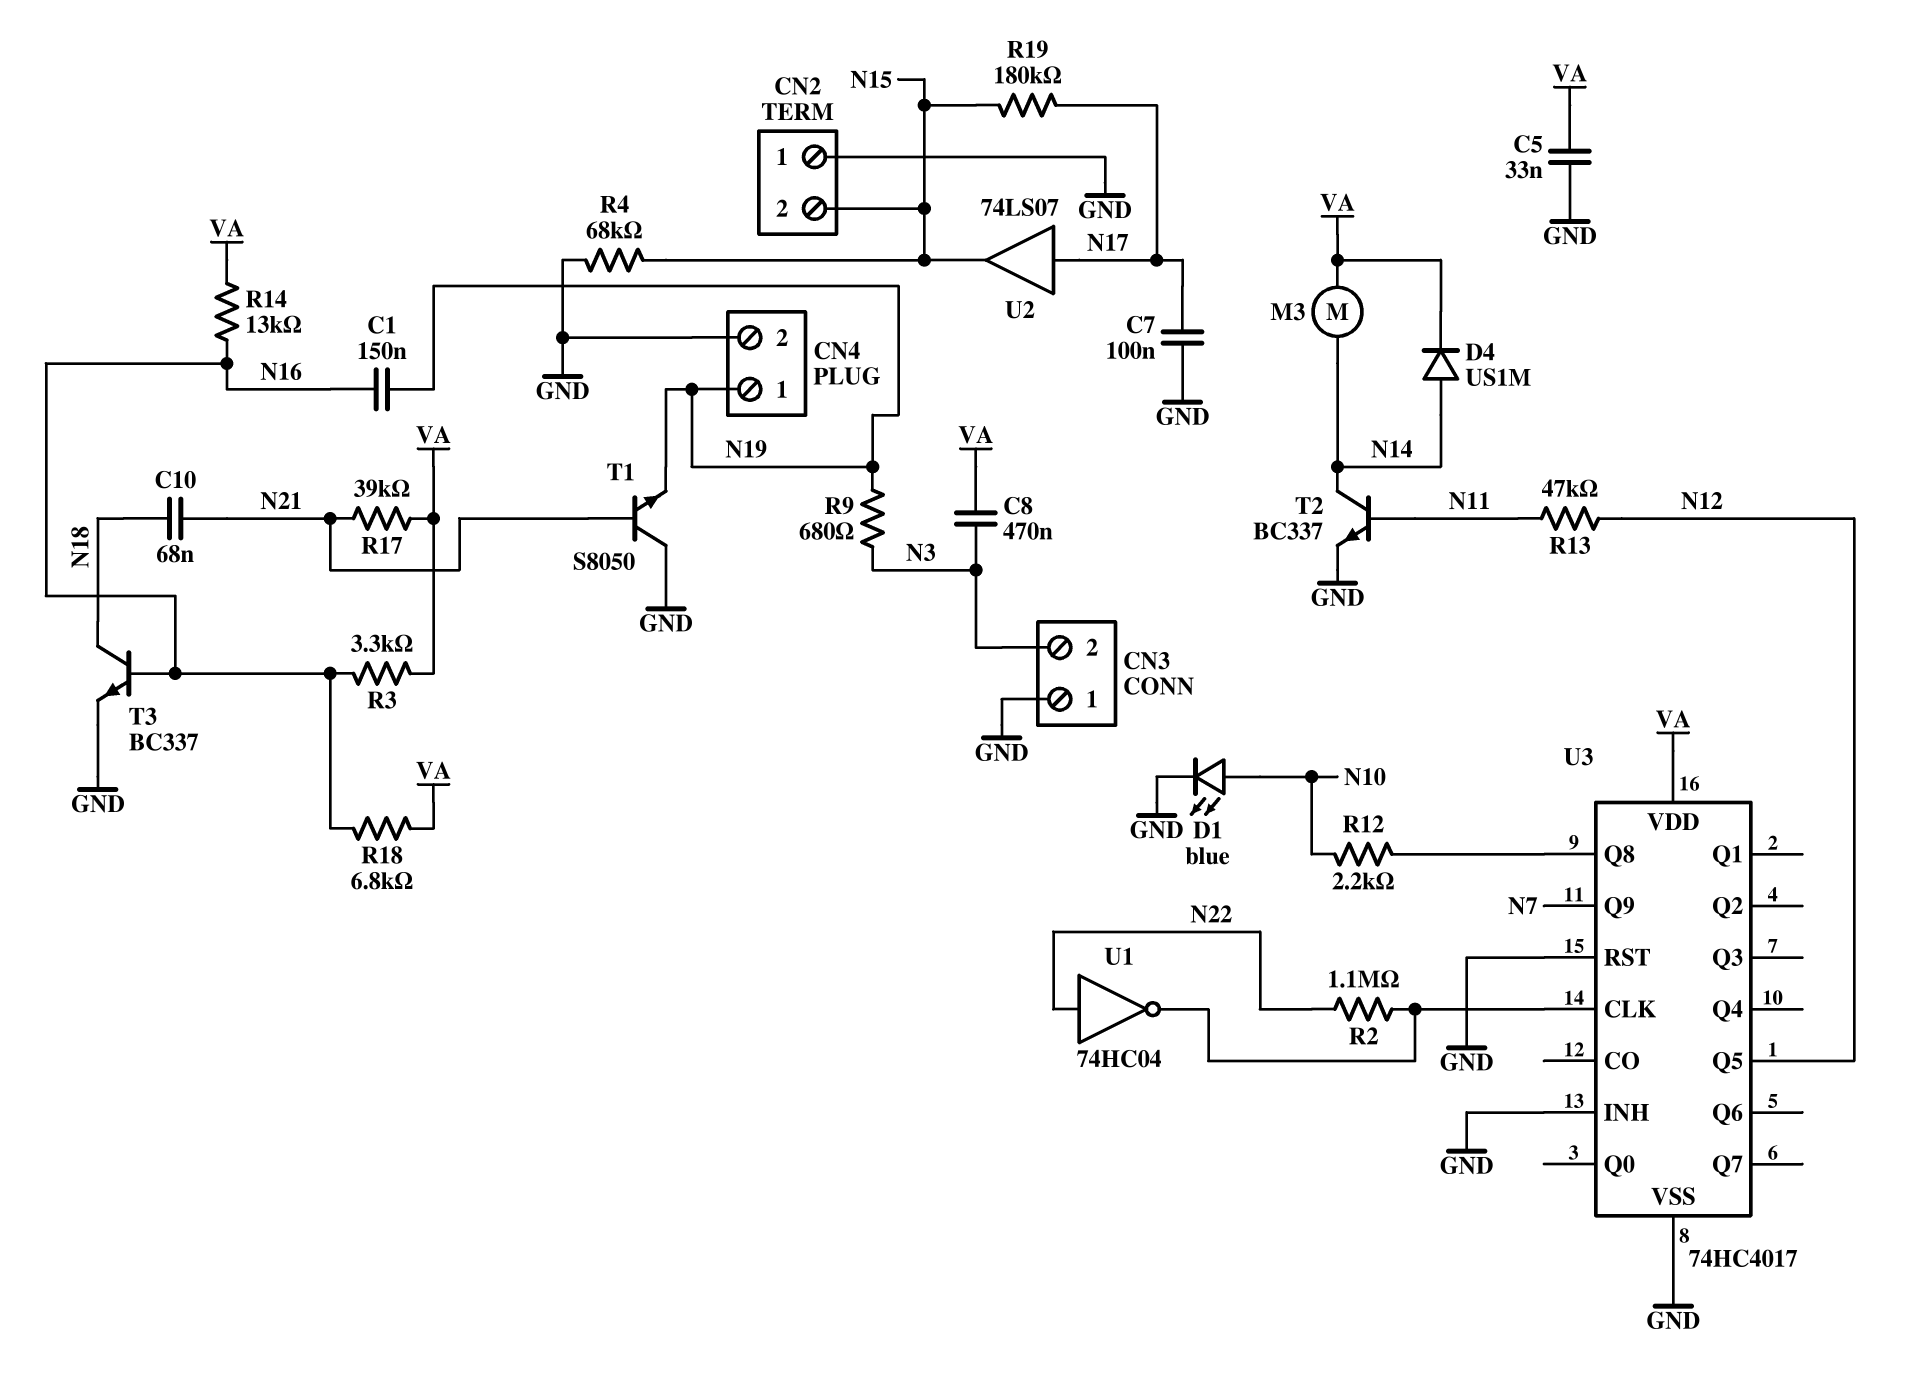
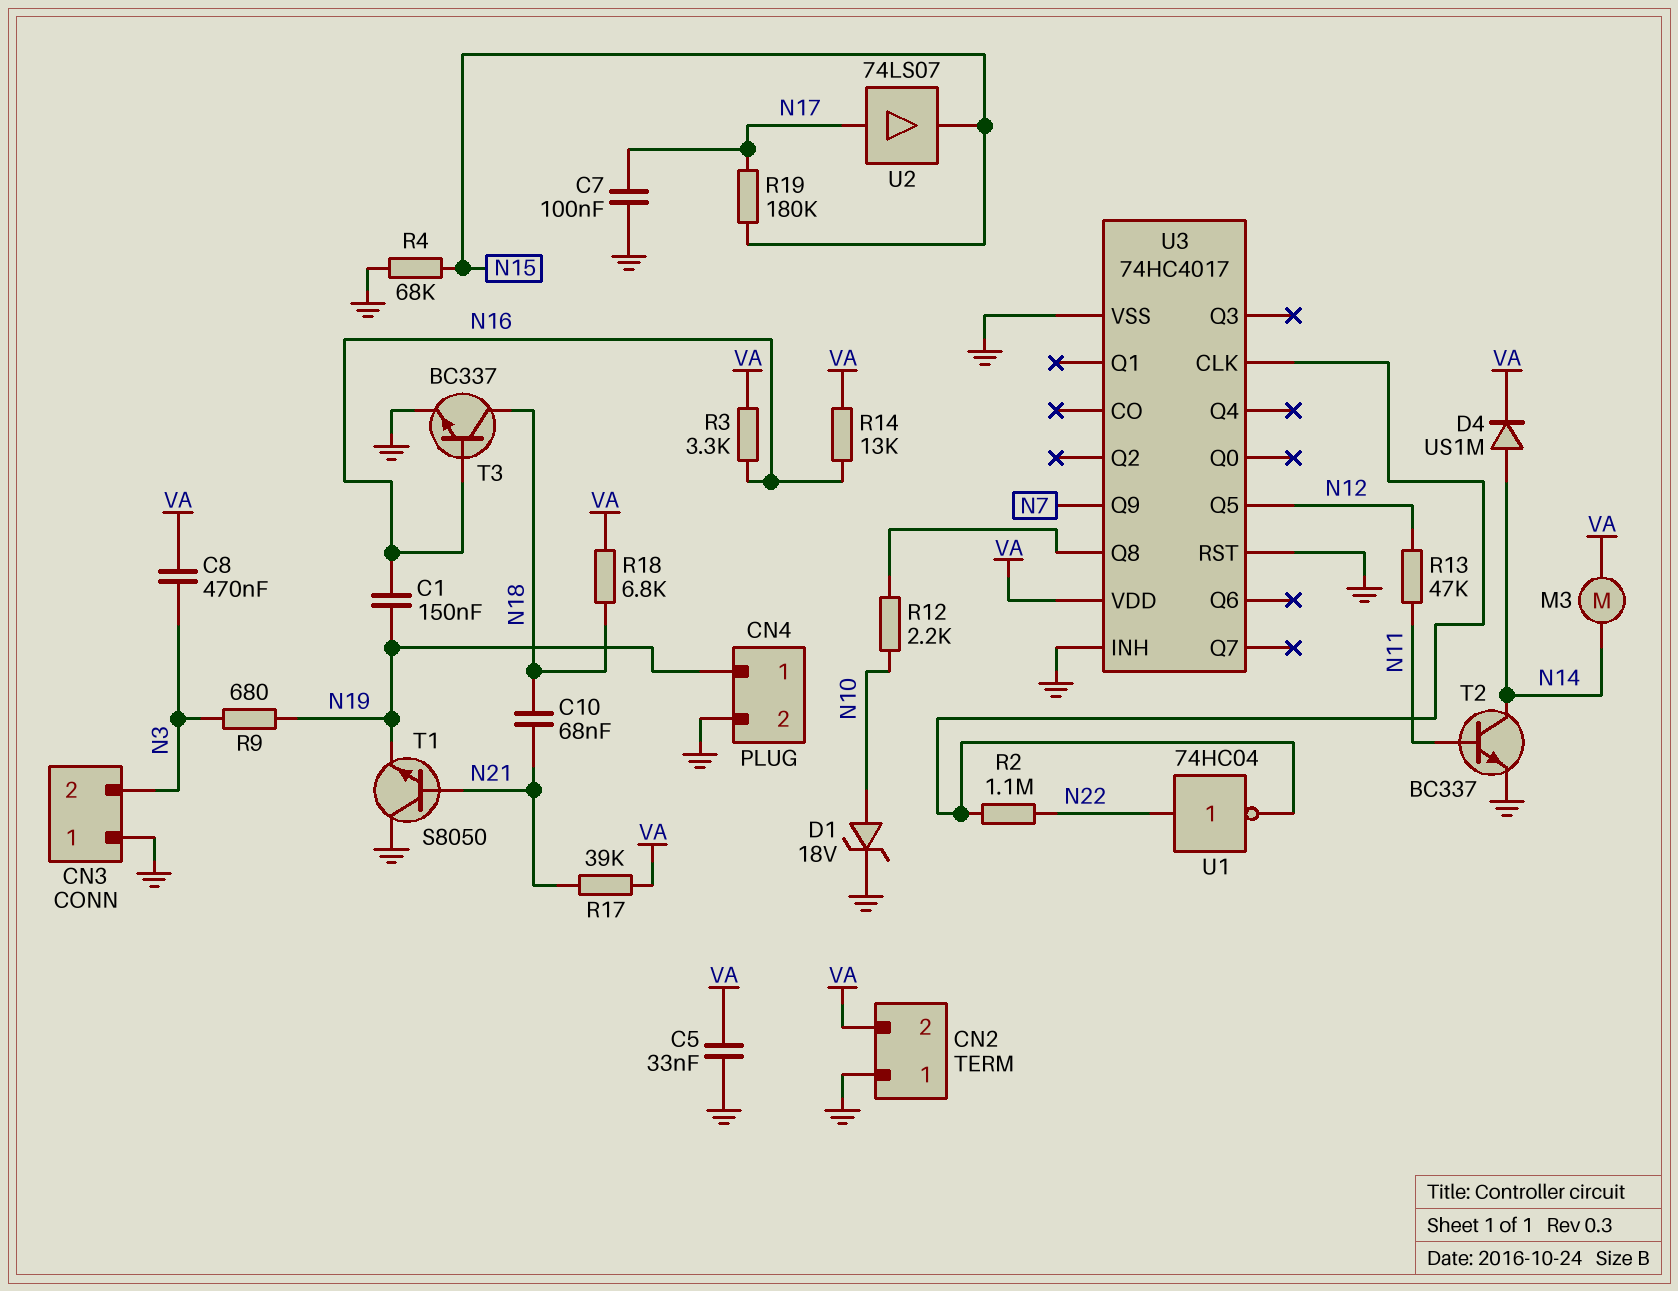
CN2 pin 2: N15 -> VA
D1: LED blue (A N10, K GND) -> zener 18V (A N10, K GND)
R18: 6.8k (N16, VA) -> 6.8k (N18, VA)

